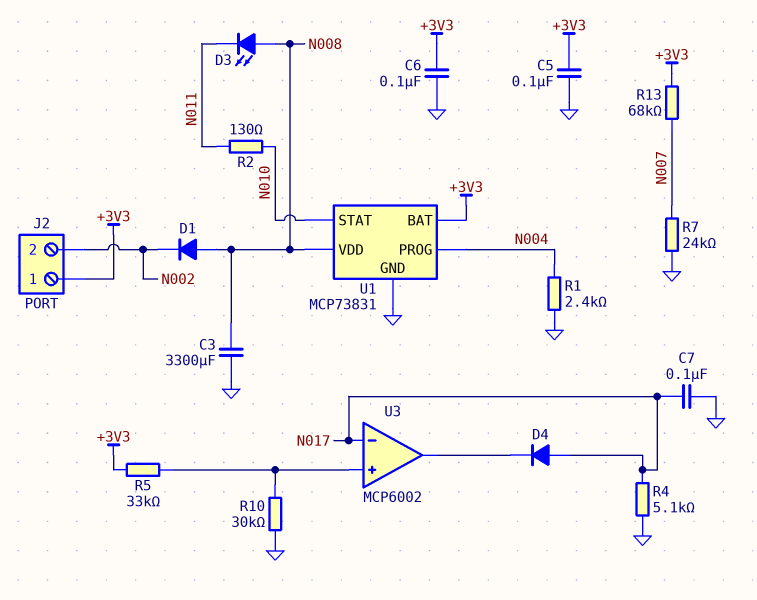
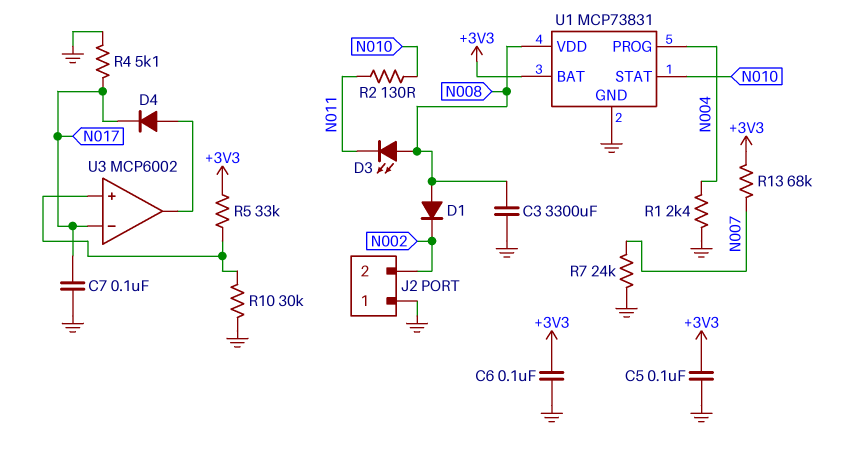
D4: diode (A N017, K U3/out) -> diode (A U3/out, K N017)
J2 pin 1: +3V3 -> GND

